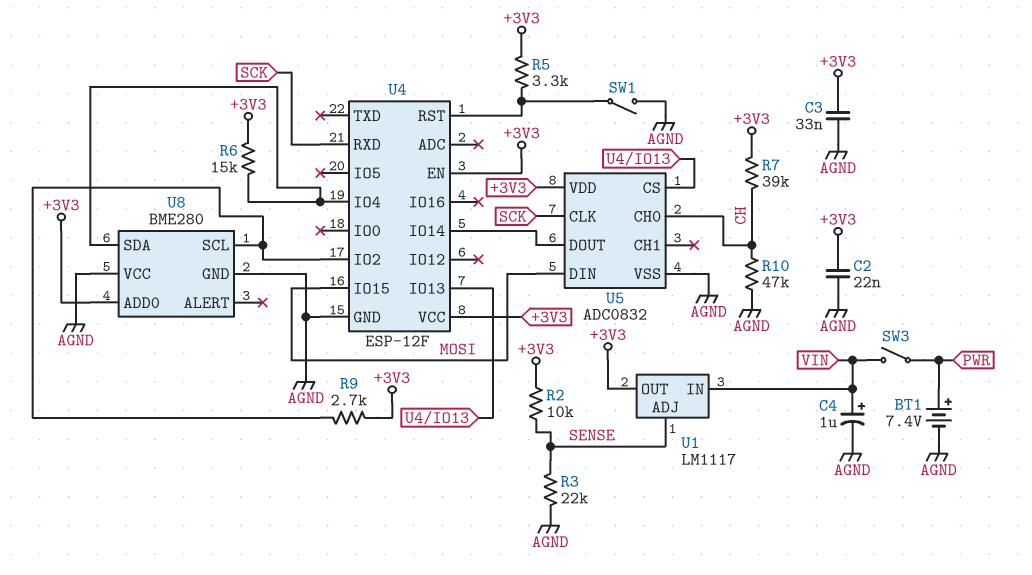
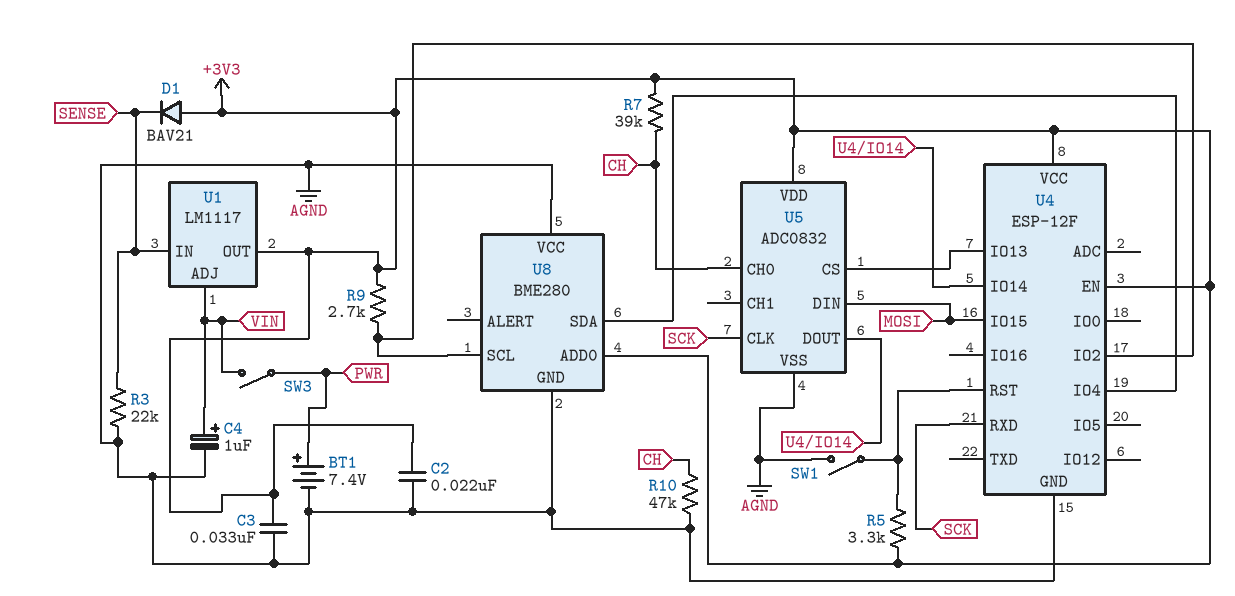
D1: none -> diode BAV21 (A +3V3, K SENSE)
R2: 10k (+3V3, SENSE) -> none
R6: 15k (+3V3, U4/IO4) -> none
U1 pin ADJ: SENSE -> VIN
U1 pin IN: VIN -> SENSE

